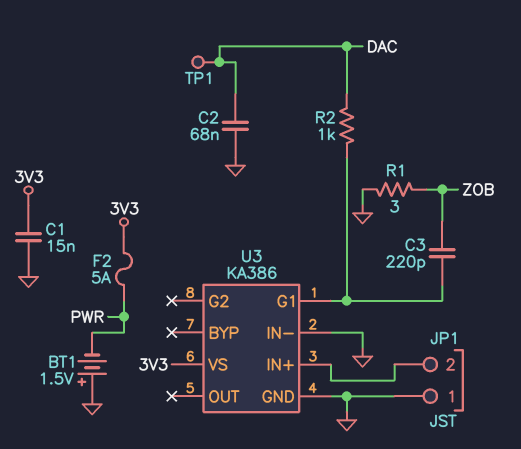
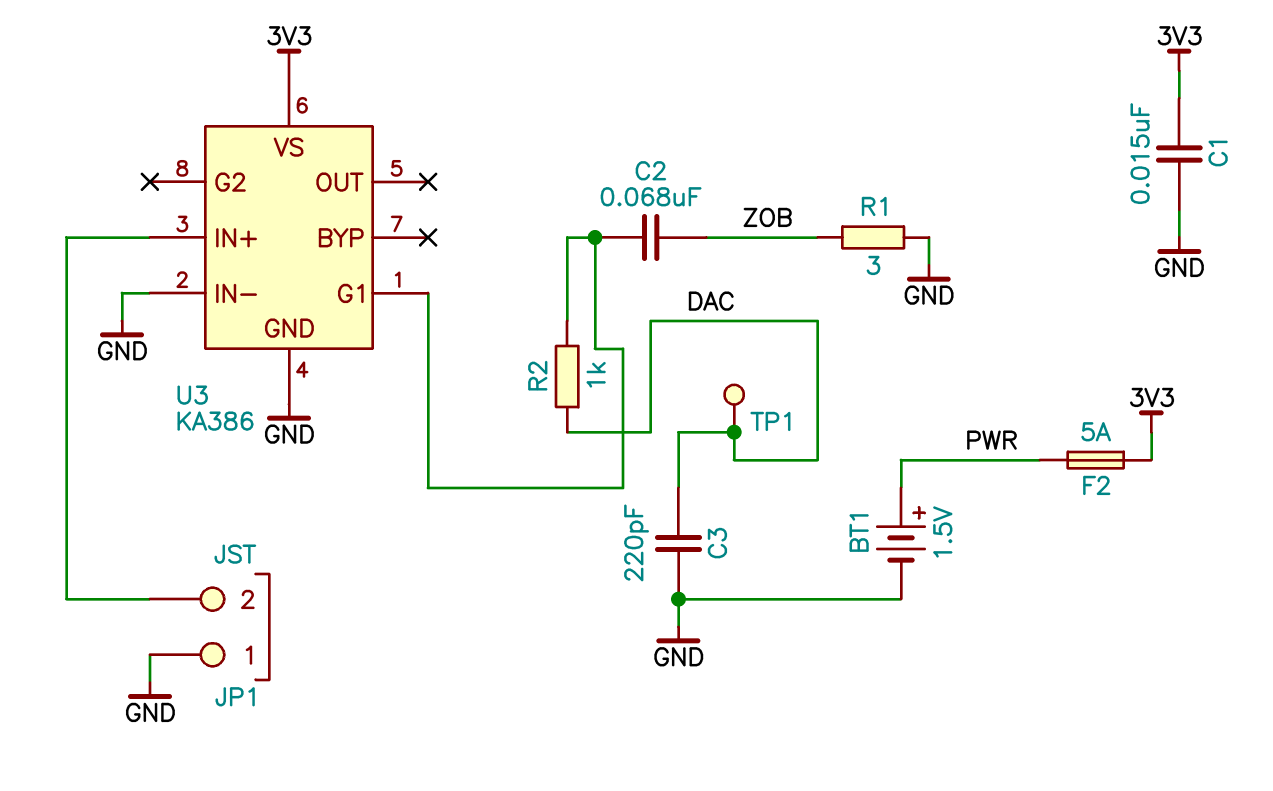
BT1: 1.5V (plus GND, minus PWR) -> 1.5V (plus PWR, minus GND)
C2: 68nF (DAC, GND) -> 68nF (U3/G1, ZOB)
C3: 220pF (U3/G1, ZOB) -> 220pF (DAC, GND)

